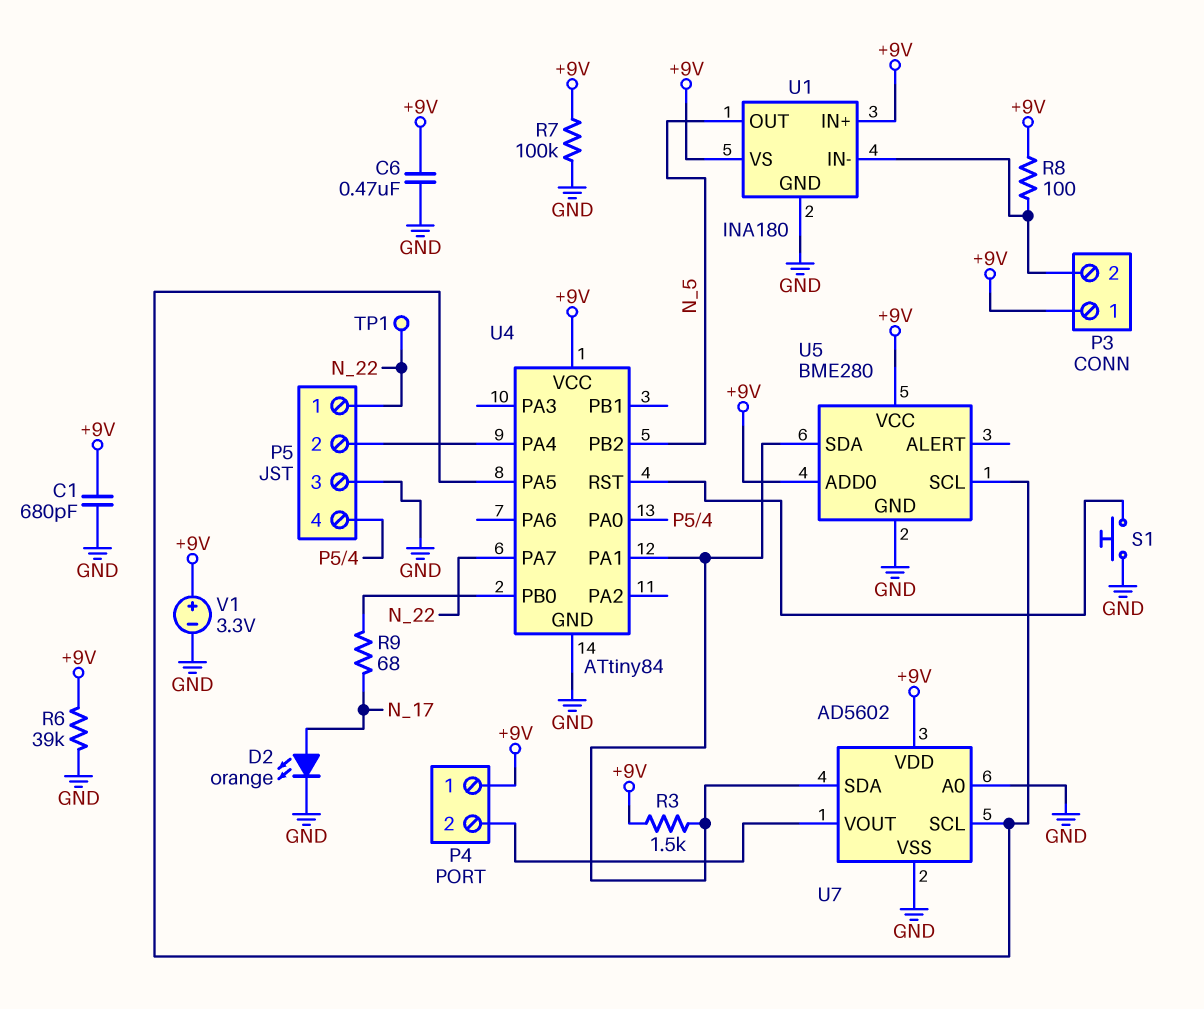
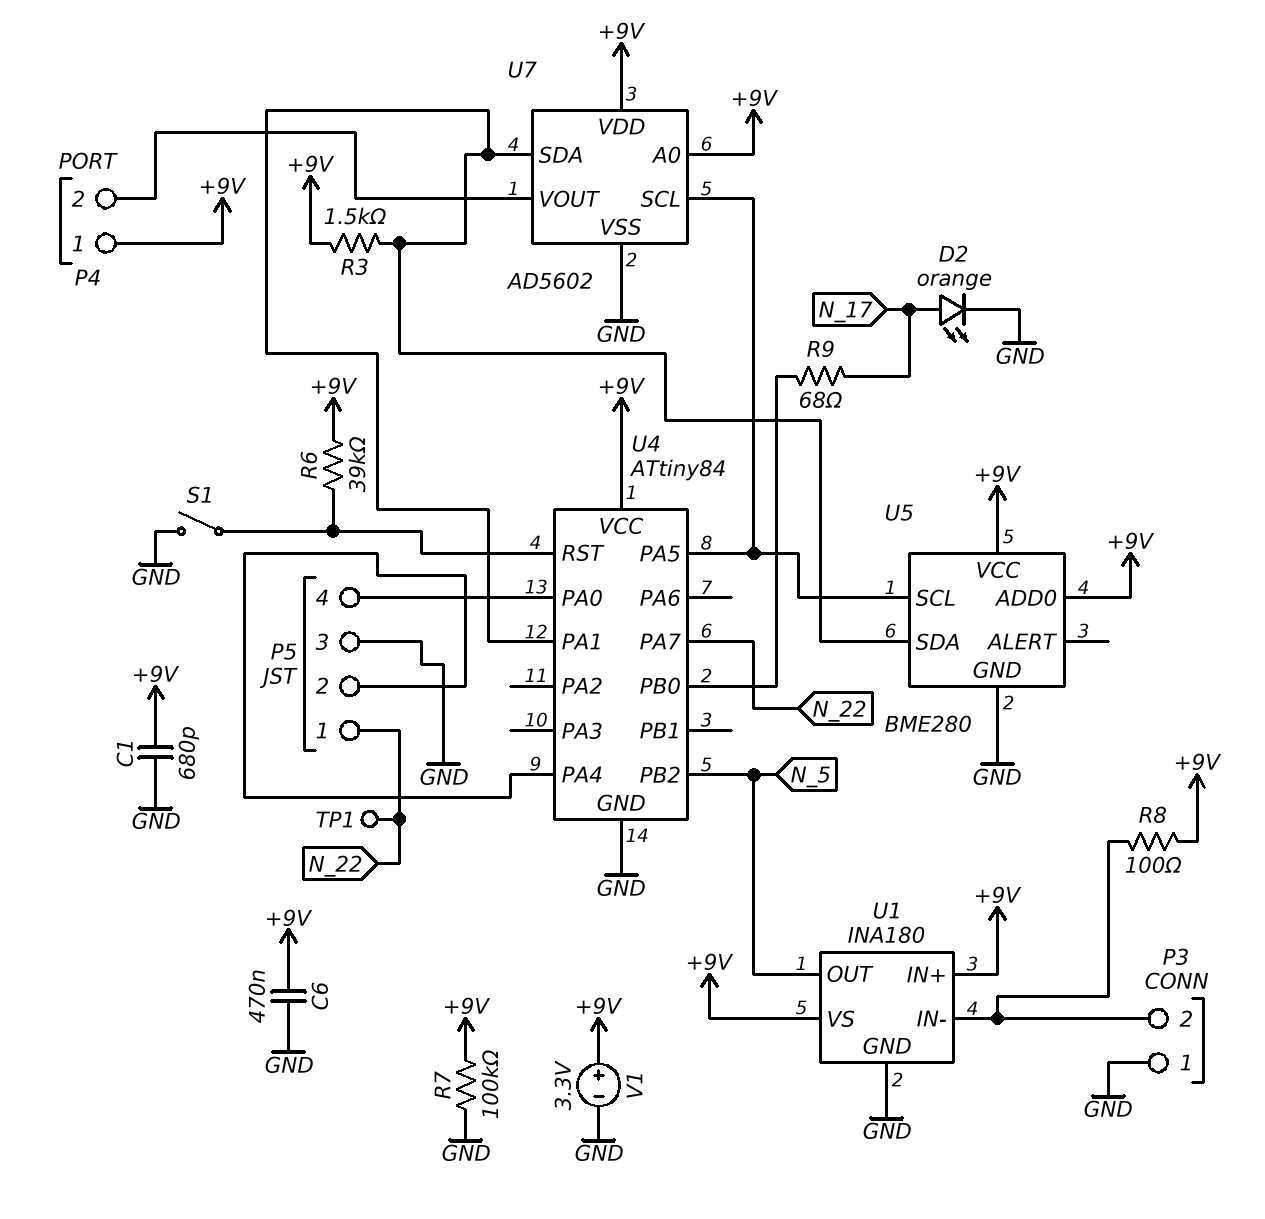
P3 pin 1: +9V -> GND
R6: 39k (+9V, GND) -> 39k (+9V, U4/RST)
S1: button (GND, U4/RST) -> switch (GND, U4/RST)
U7 pin A0: GND -> +9V

